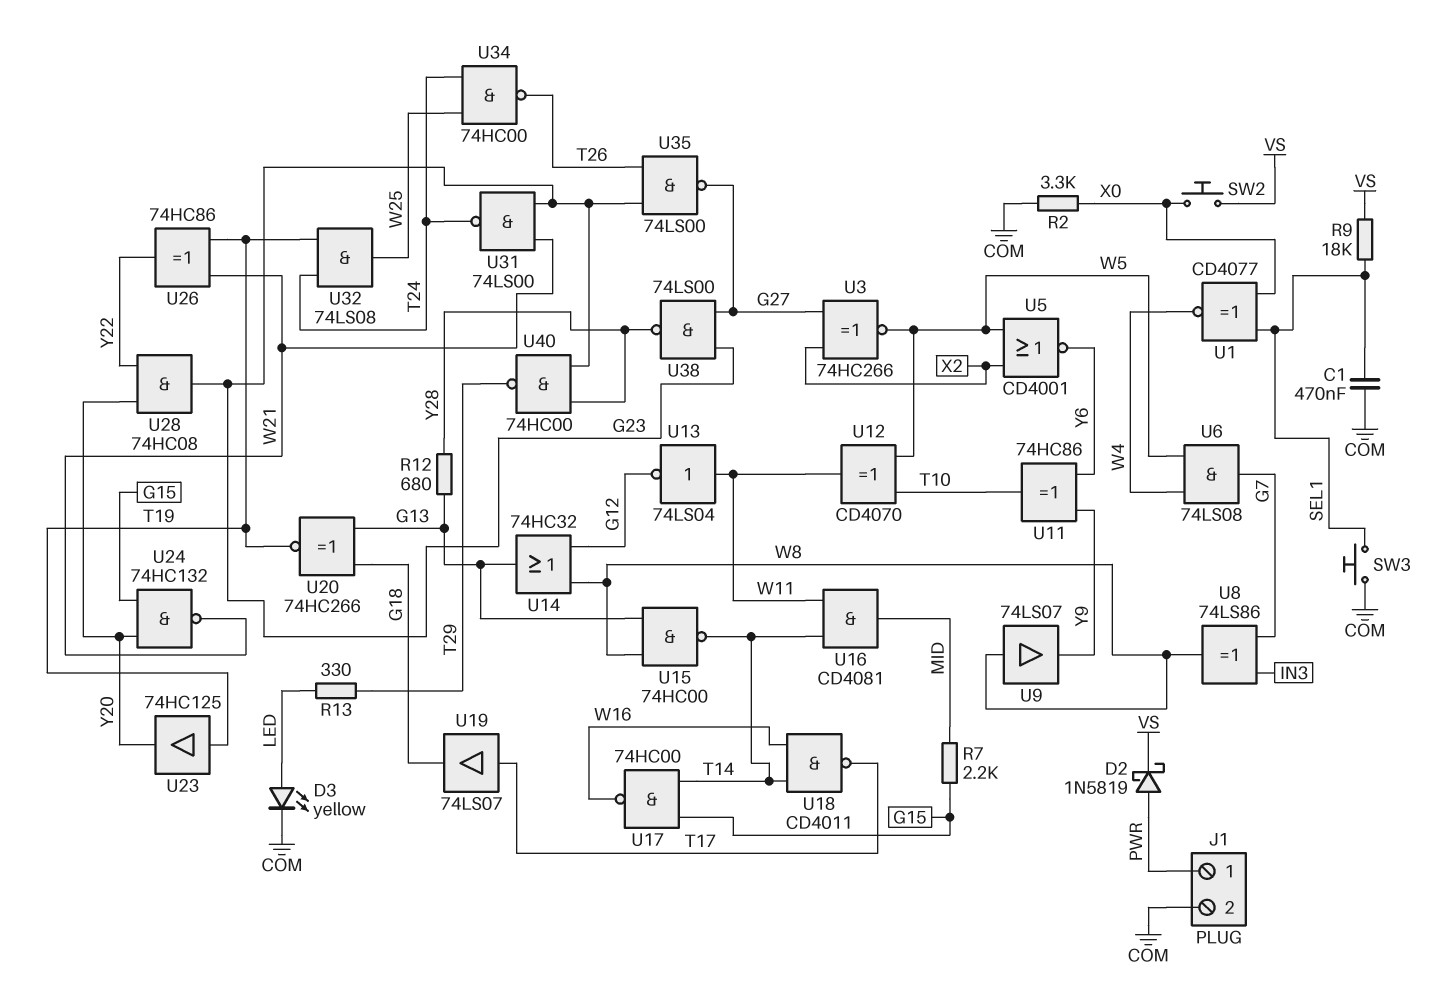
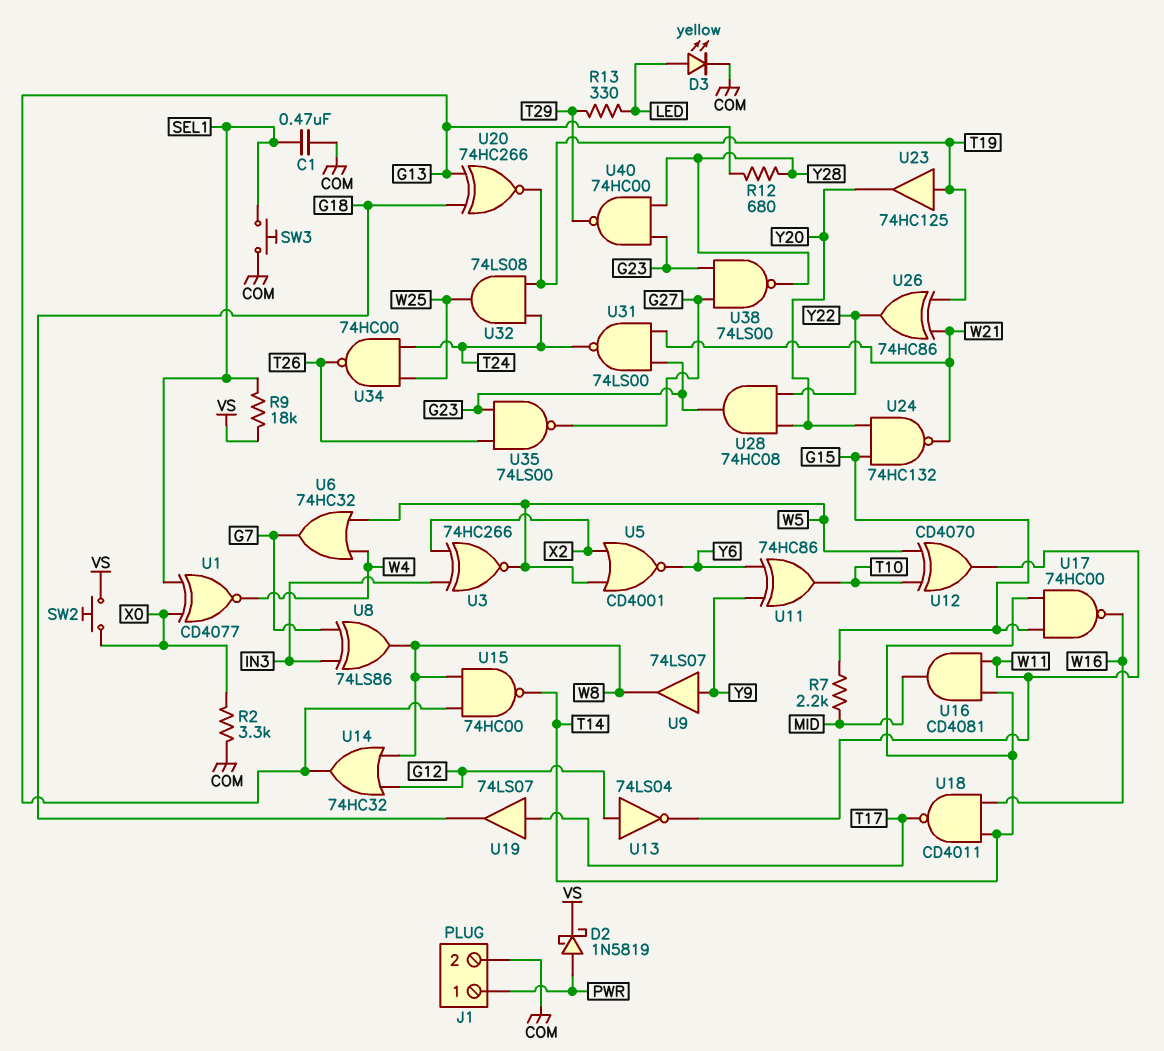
U3: XNOR 74HC266 (in G27, in X2, out W5) -> XNOR 74HC266 (in IN3, in X2, out W5)
U6: AND 74LS08 (in W4, in W5, out G7) -> OR 74HC32 (in W4, in W5, out G7)
U9: buffer 74LS07 (in W8, out Y9) -> buffer 74LS07 (in Y9, out W8)
U13: NOT 74LS04 (in W11, out G12) -> NOT 74LS04 (in G12, out W11)

